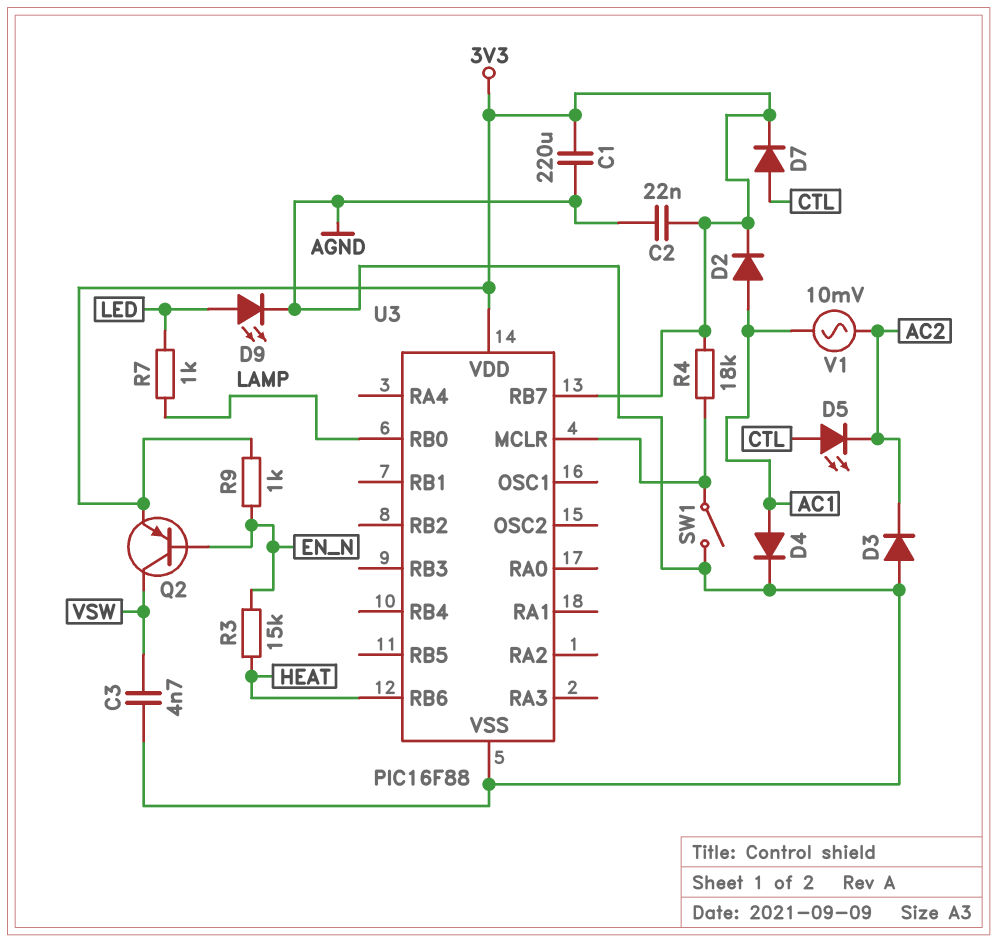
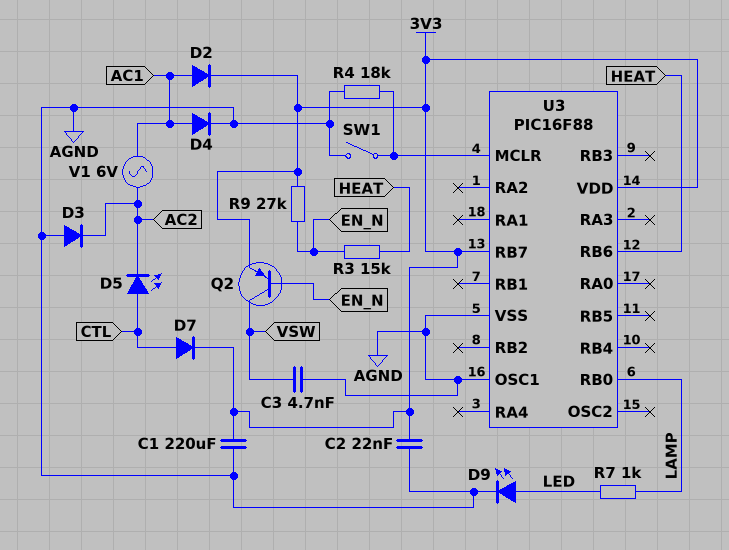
R4: 18k (3V3, U3/MCLR) -> 18k (AGND, U3/MCLR)
R9: 1k (3V3, EN_N) -> 27k (3V3, EN_N)
U3 pin OSC1: none -> AGND
V1: AC 10mV (AC1, AC2) -> AC 6V (AC1, AC2)

